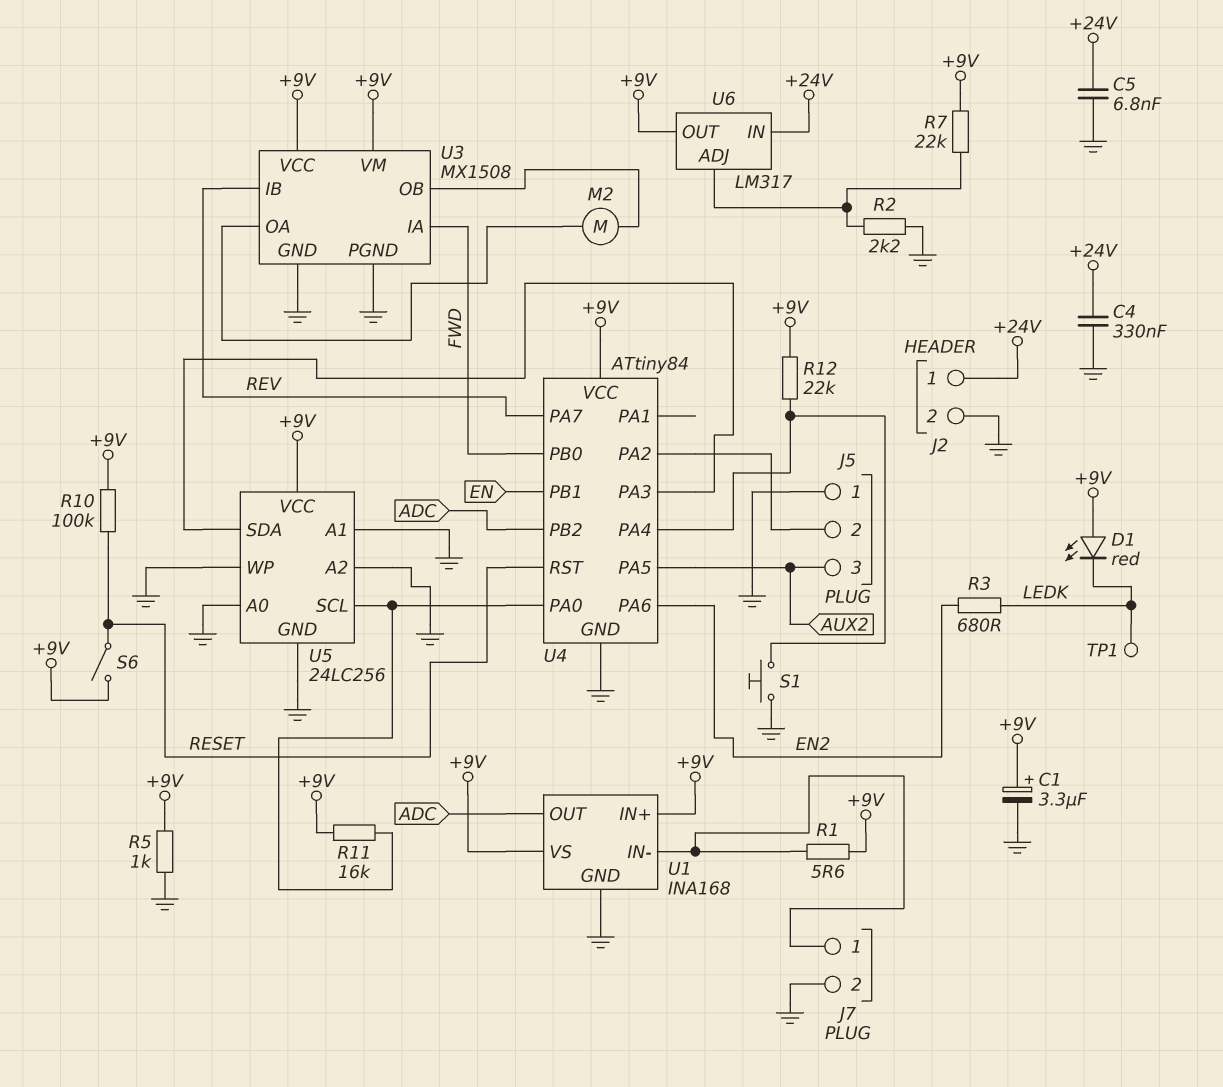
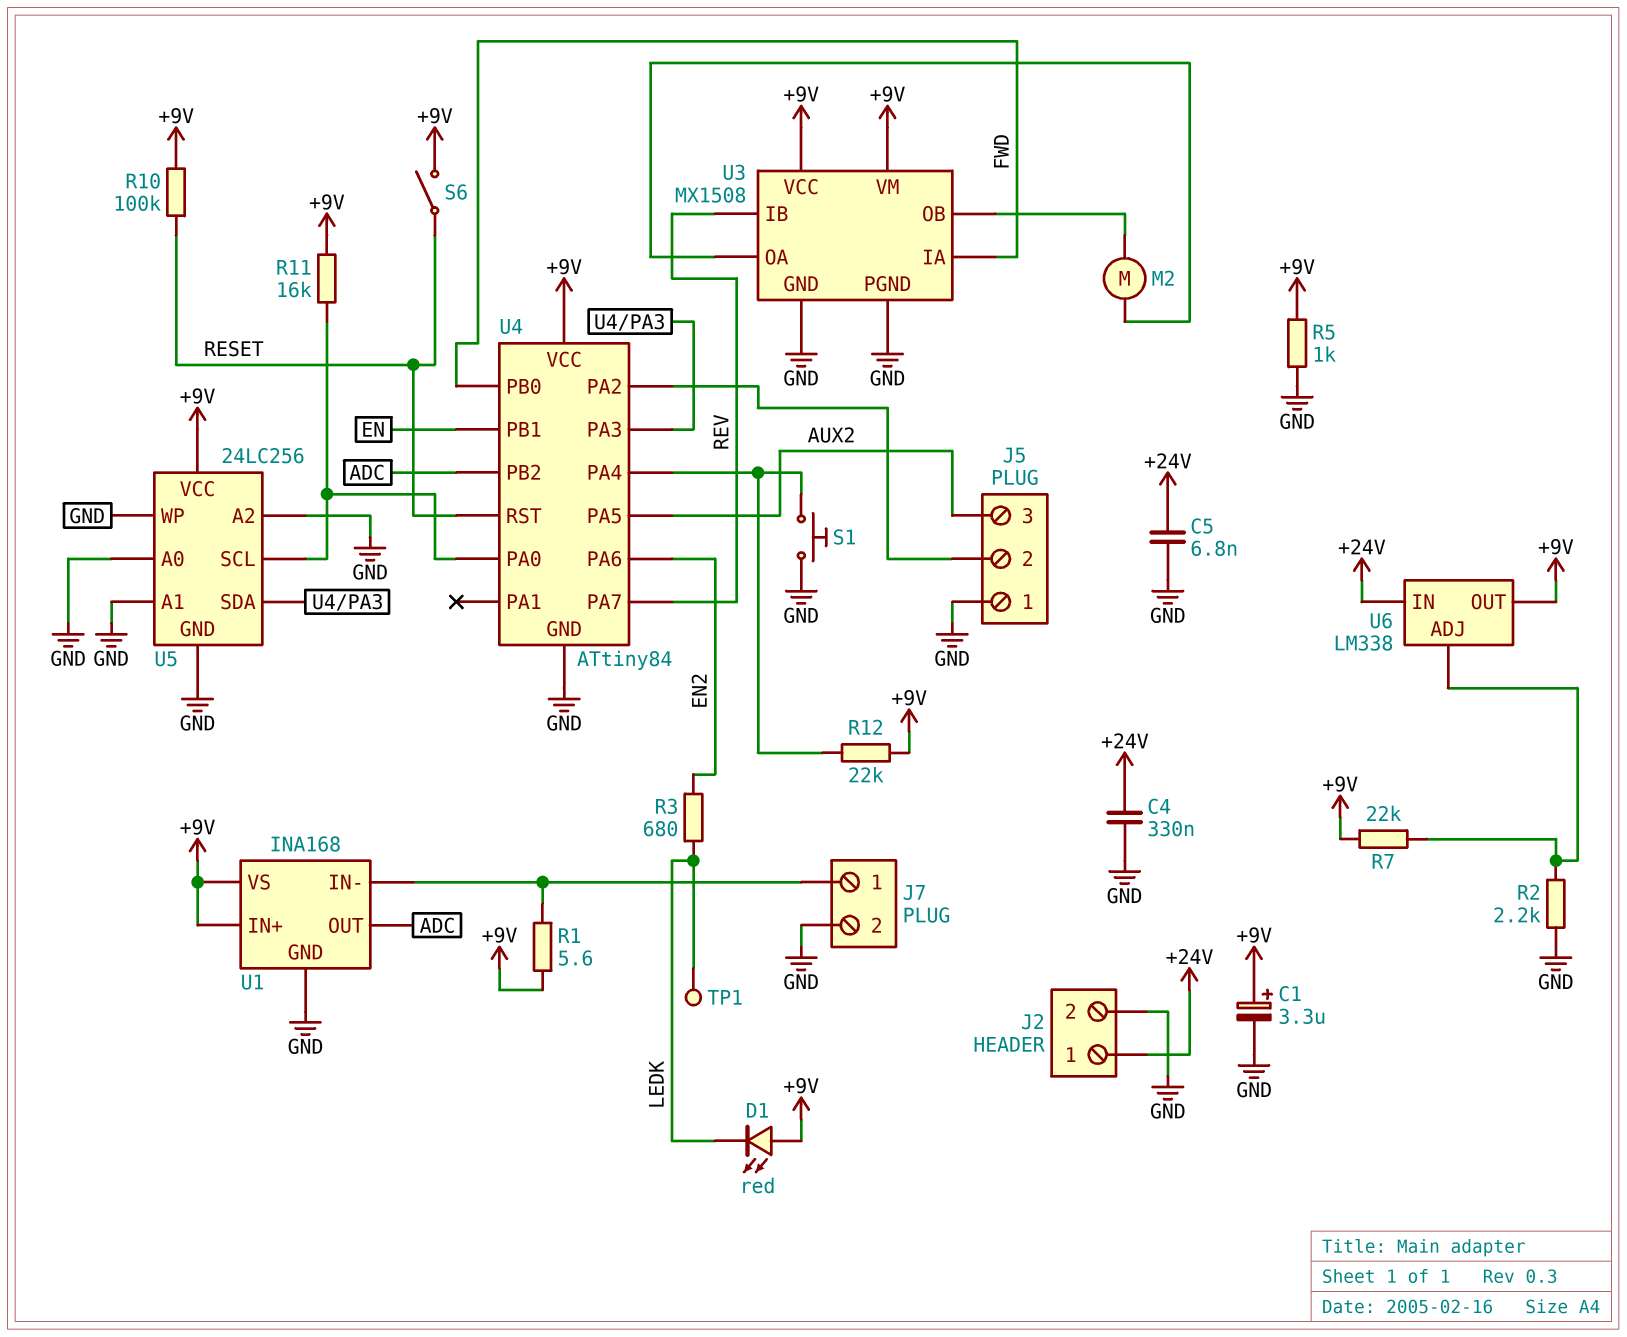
U6: LM317 -> LM338

